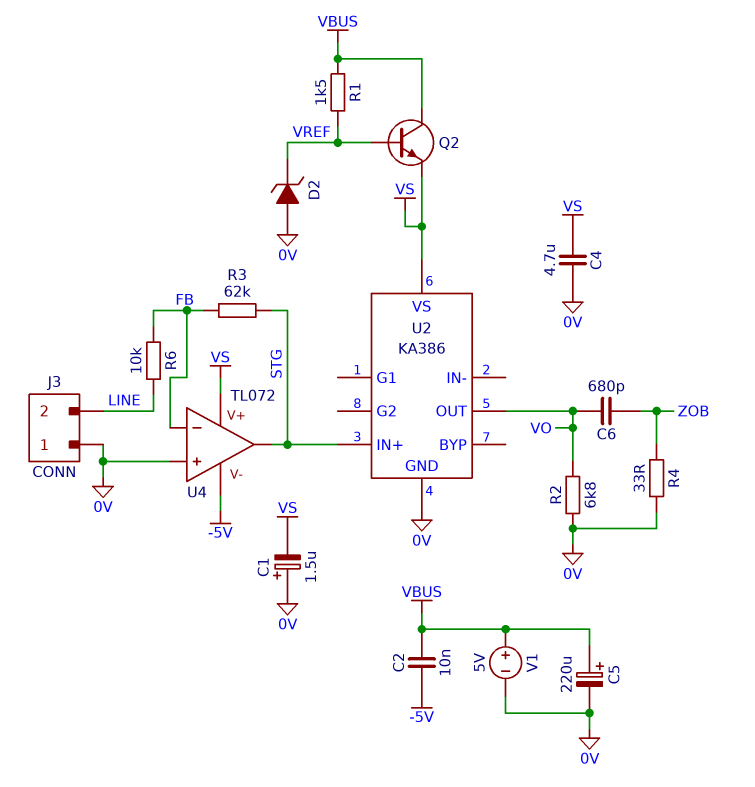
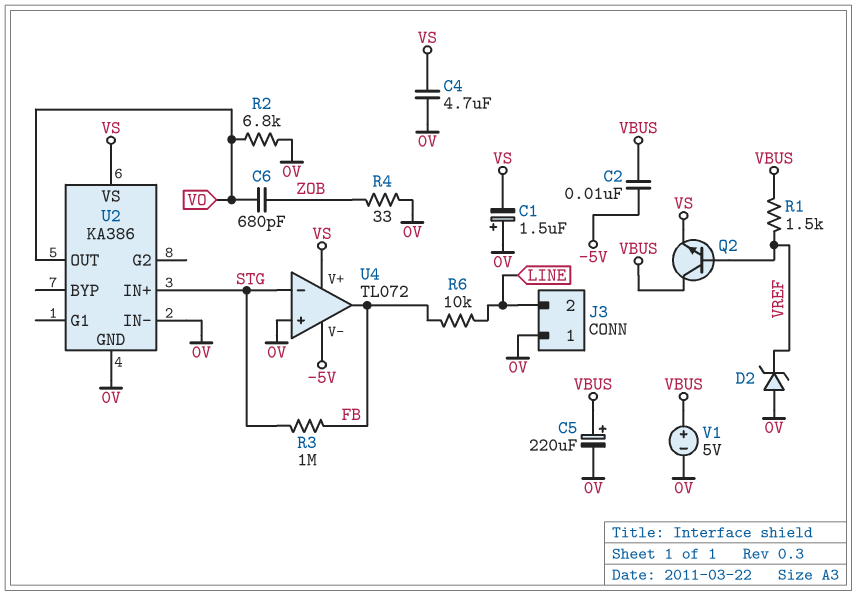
R3: 62k (FB, STG) -> 1M (FB, STG)
U2 pin IN-: none -> 0V
U4 pin in-: FB -> STG
U4 pin out: STG -> FB

